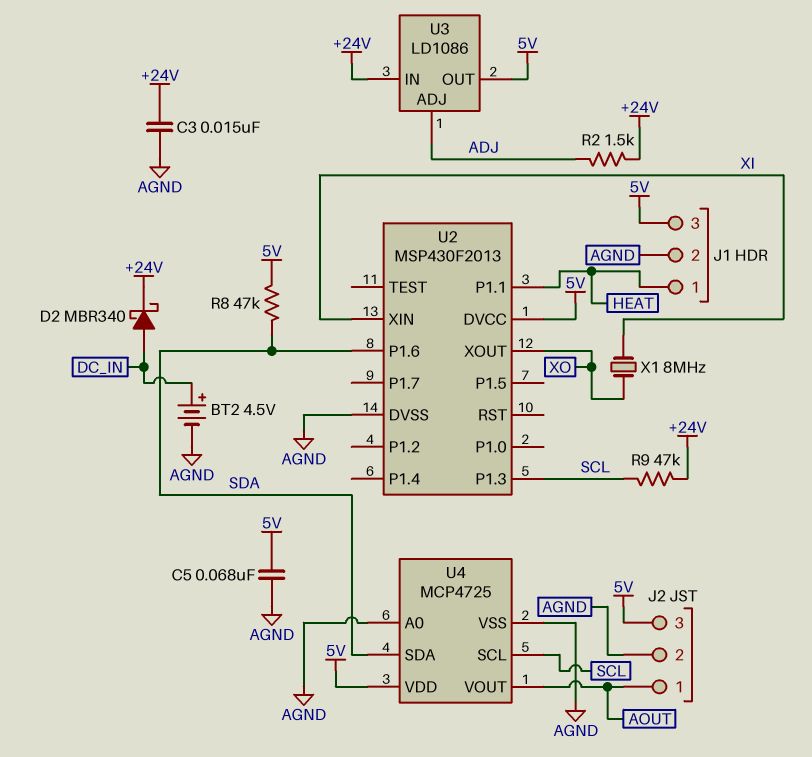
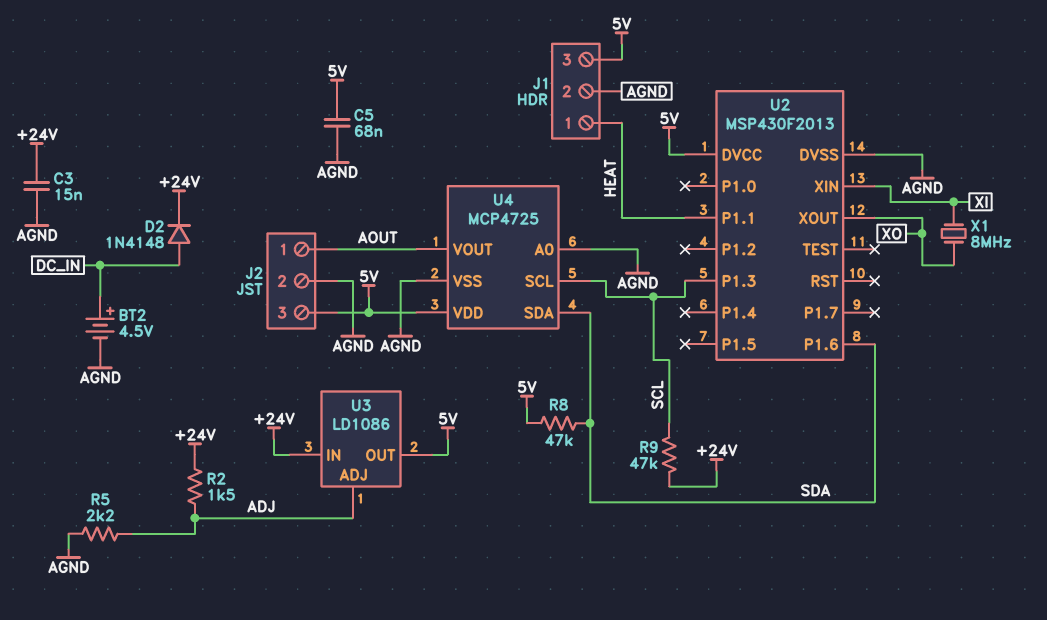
D2: schottky MBR340 (A DC_IN, K +24V) -> diode 1N4148 (A DC_IN, K +24V)
R5: none -> 2.2k (ADJ, AGND)

